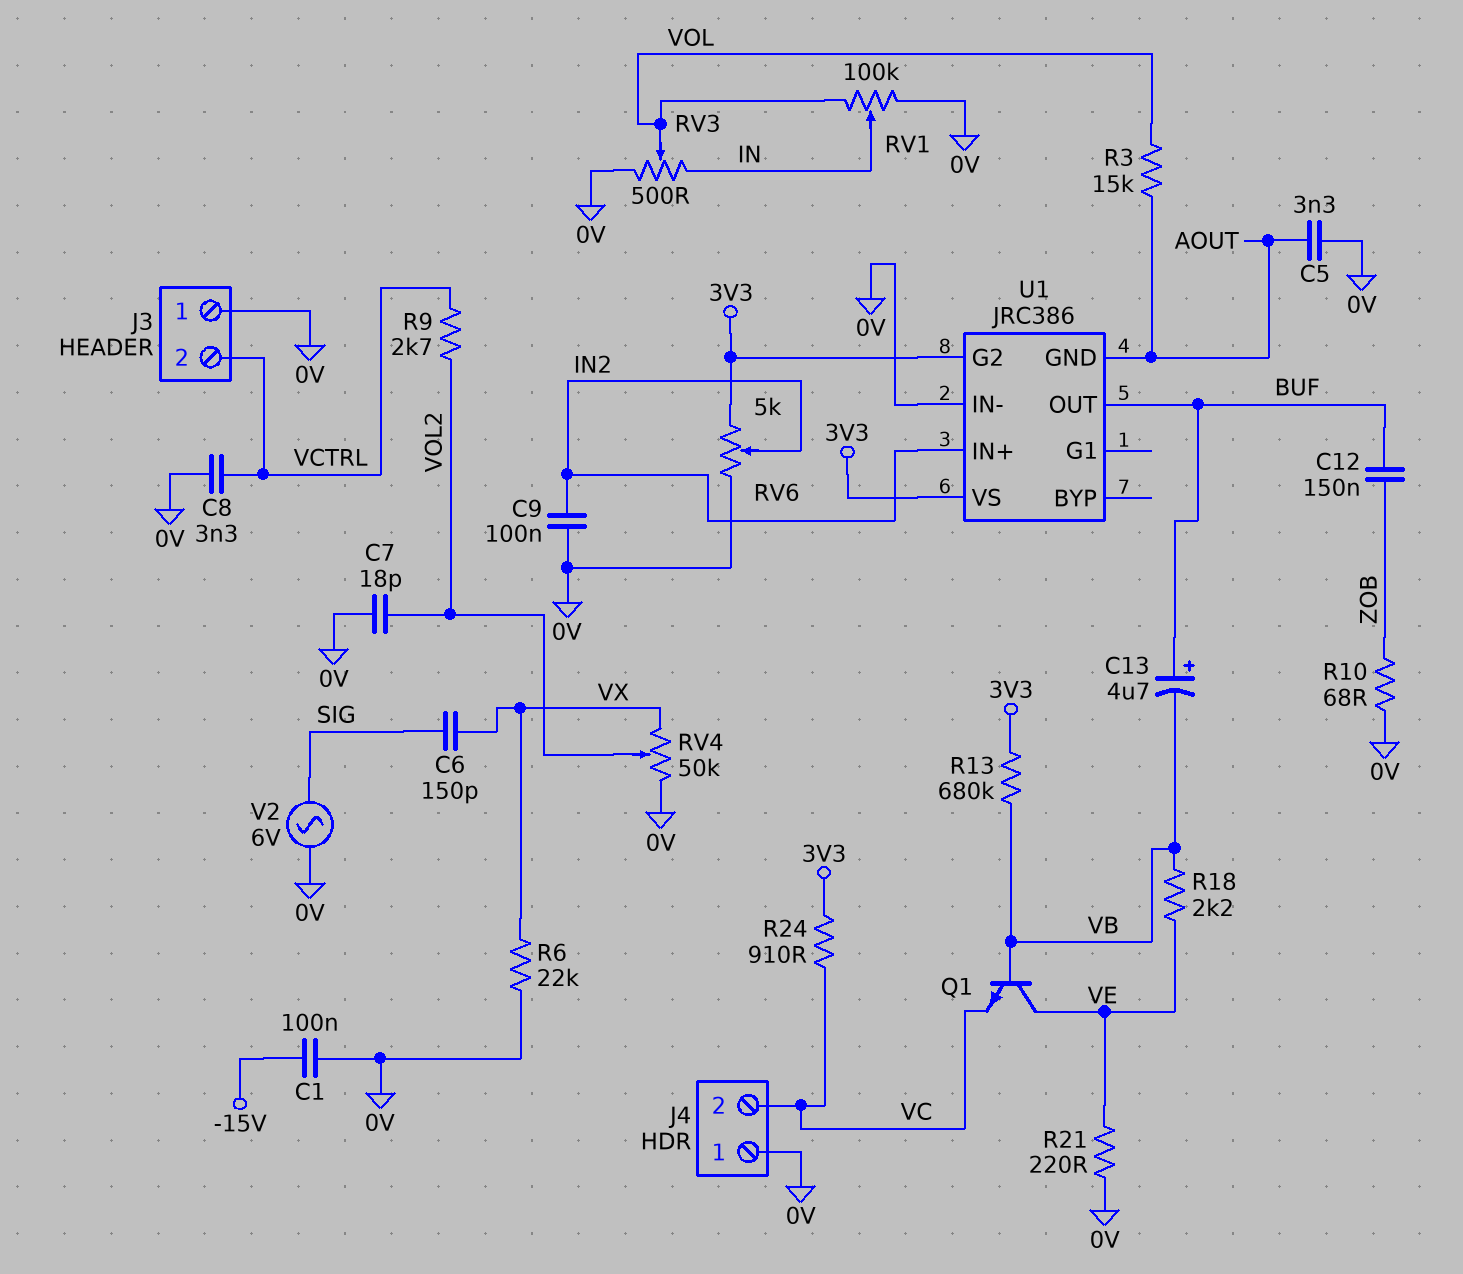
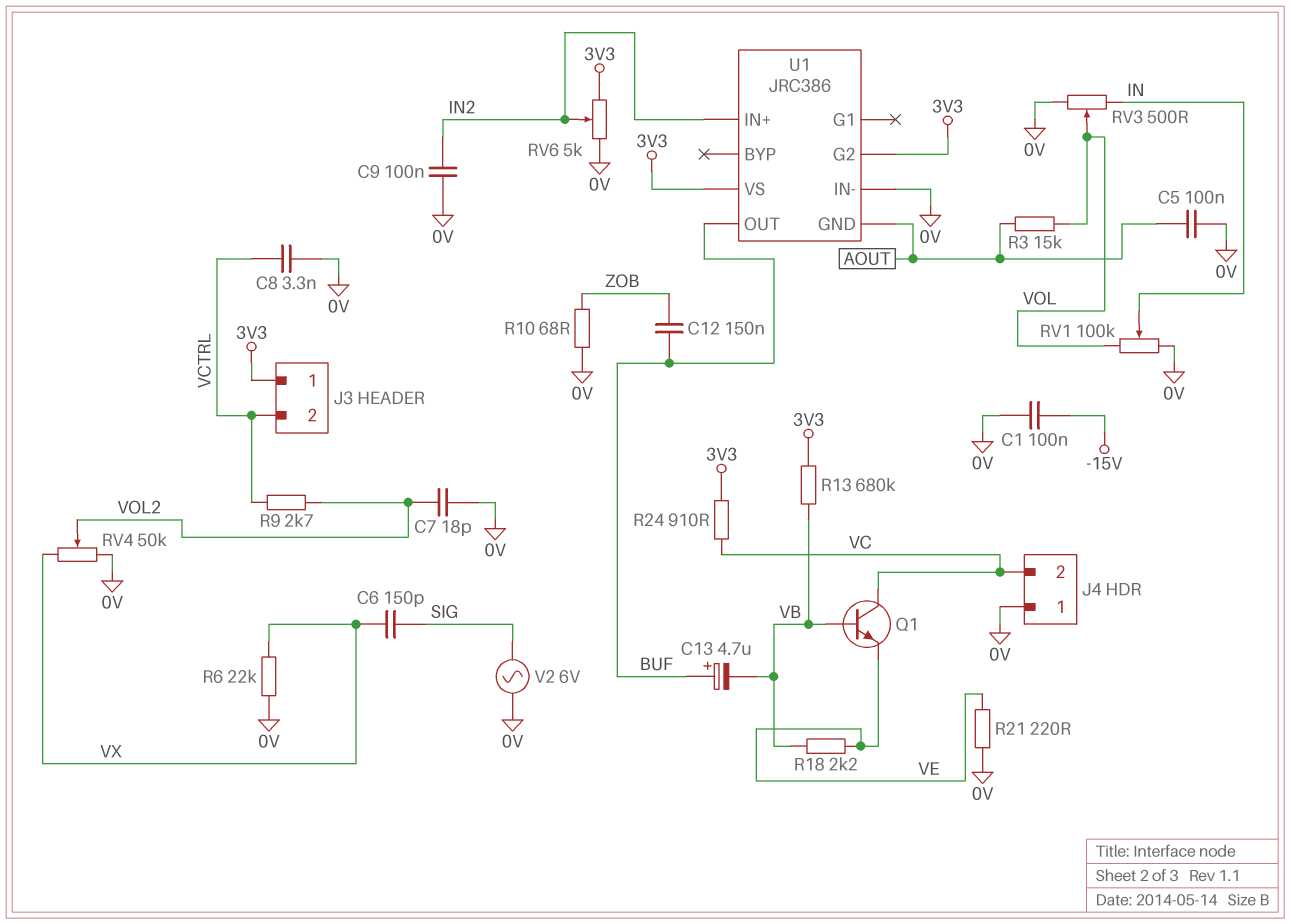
C5: 3.3nF (0V, AOUT) -> 100nF (0V, AOUT)
J3 pin 1: 0V -> 3V3
Q1: NPN (B VB, C VE, E VC) -> NPN (B VB, C VC, E VE)

